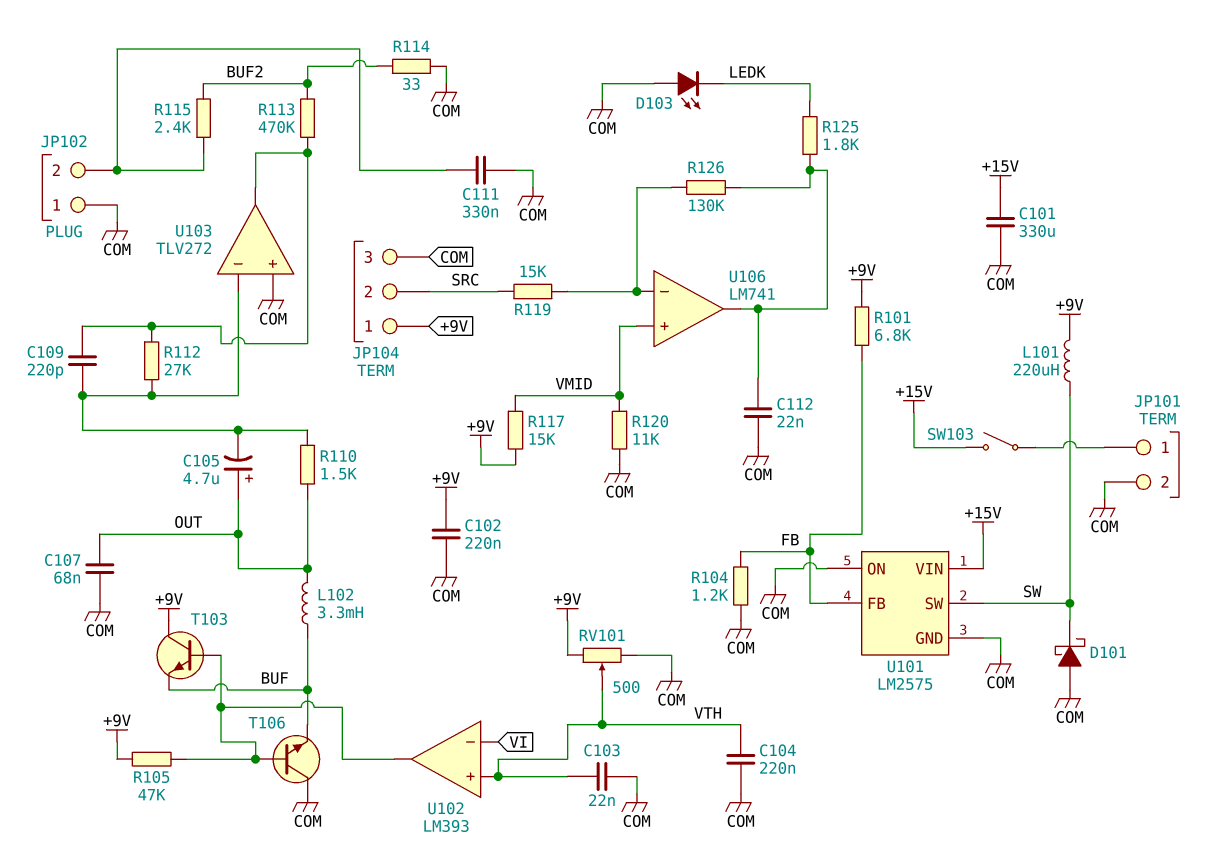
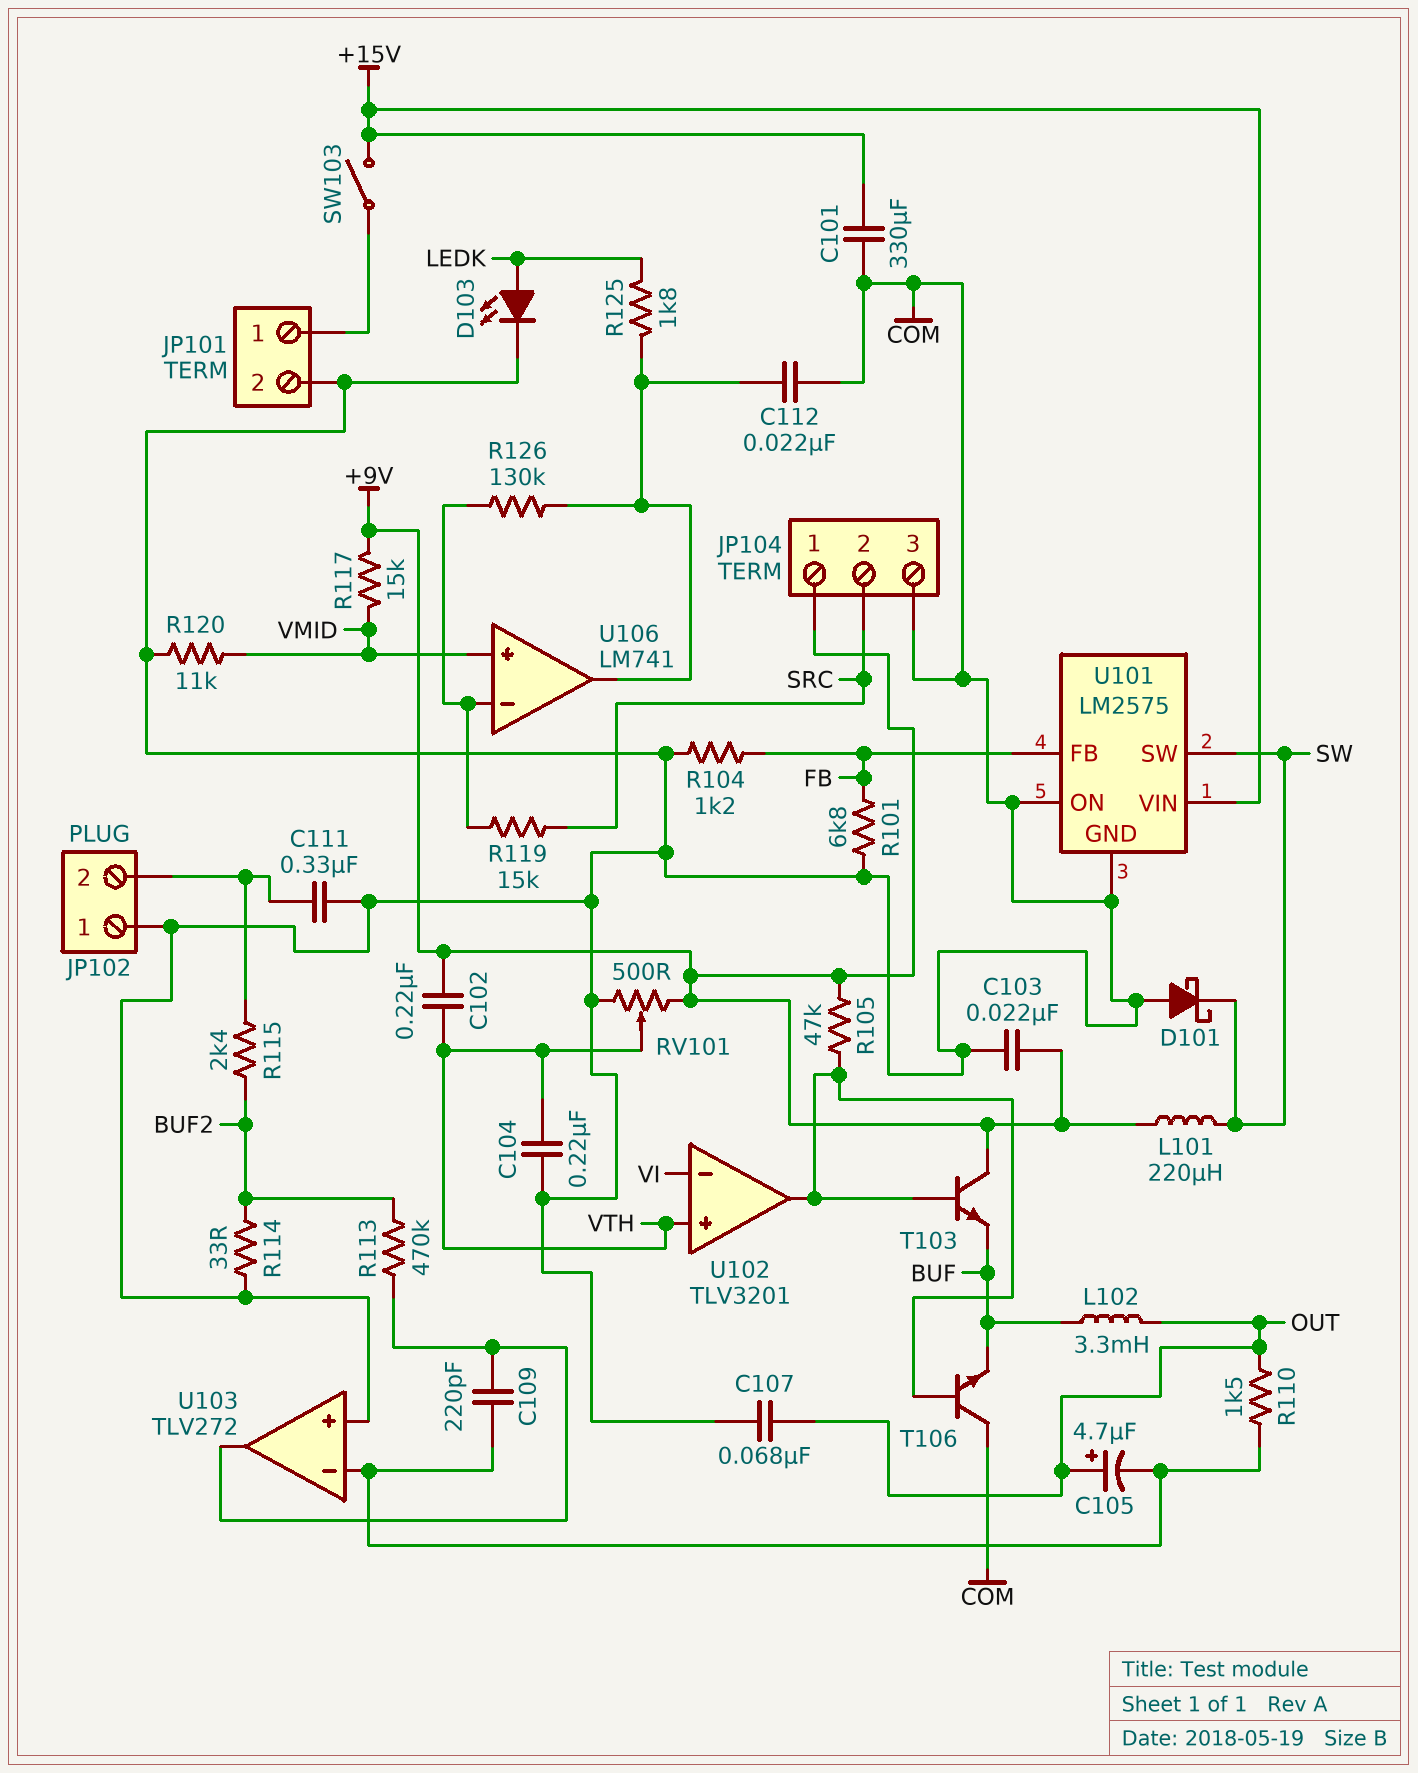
C102: 220nF (+9V, COM) -> 220nF (+9V, VTH)
C103: 22nF (COM, VTH) -> 22nF (+9V, COM)
D103: LED (A COM, K LEDK) -> LED (A LEDK, K COM)
R101: 6.8k (+9V, FB) -> 6.8k (COM, FB)
R112: 27k (U103/in-, U103/out) -> none
U102: LM393 -> TLV3201

